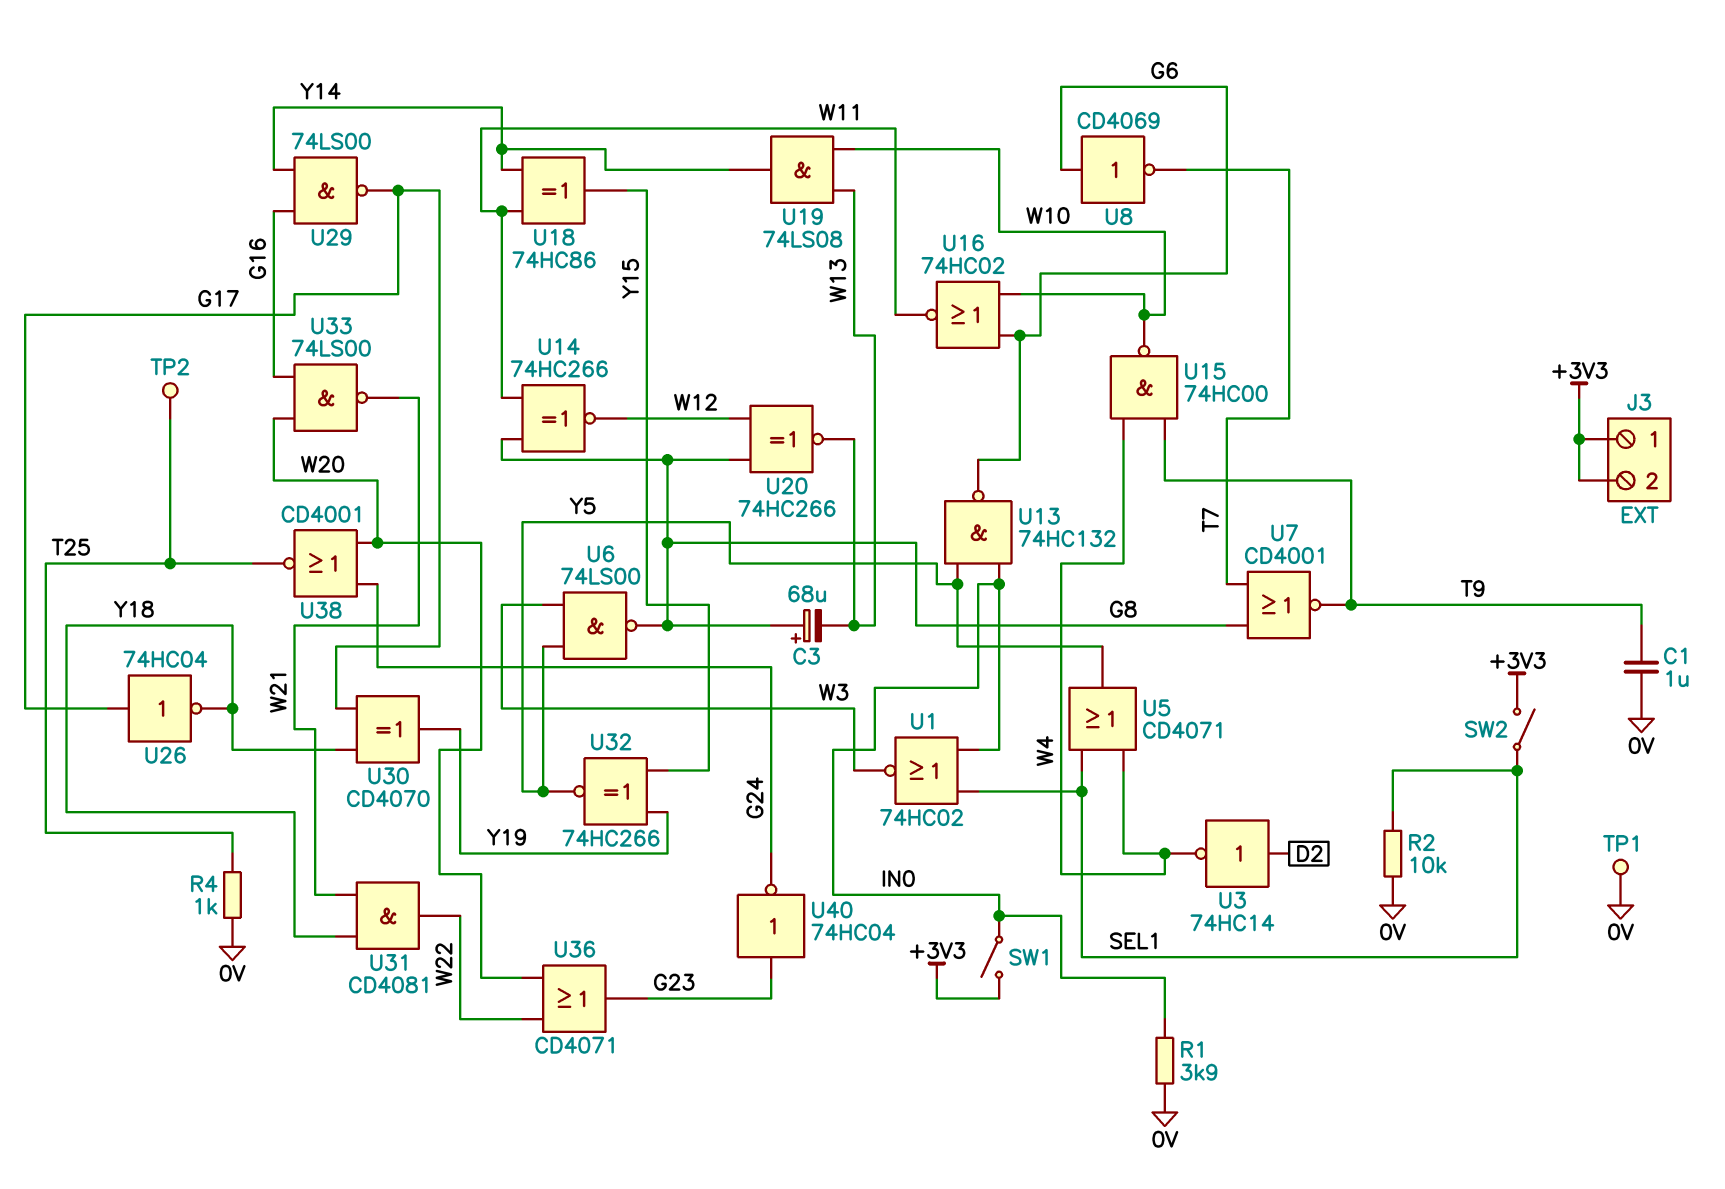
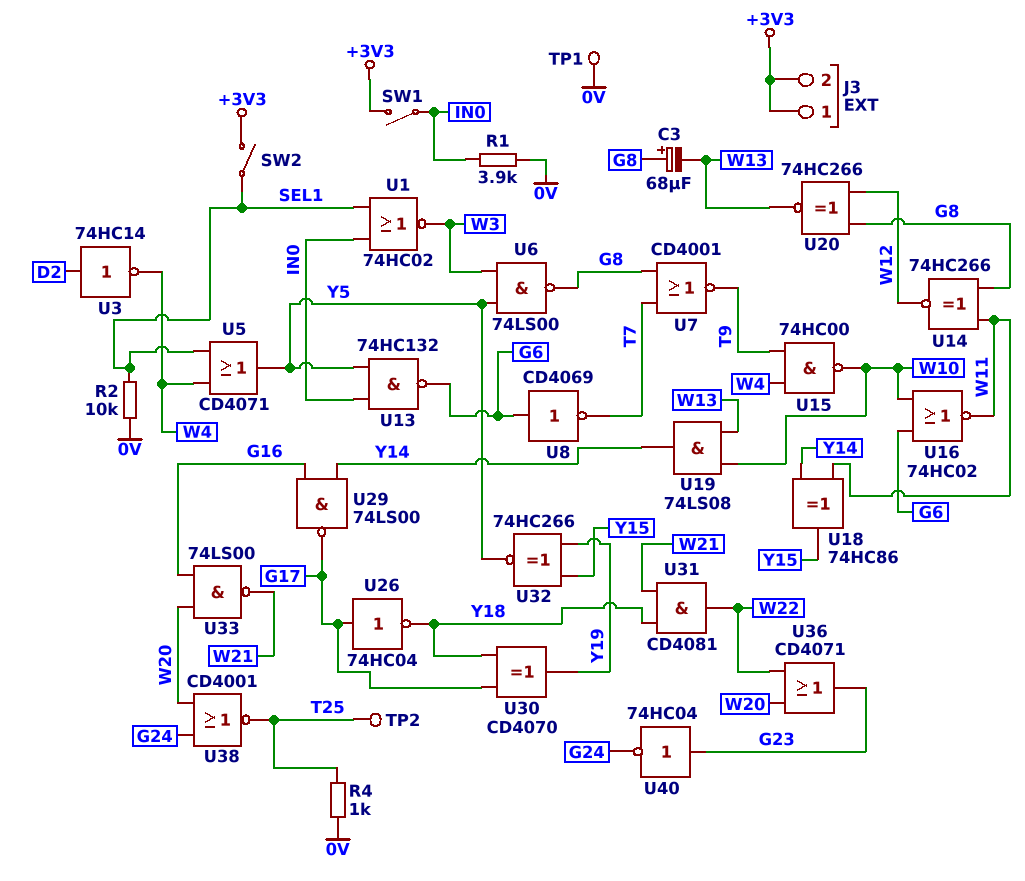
C1: 1uF (0V, T9) -> none

